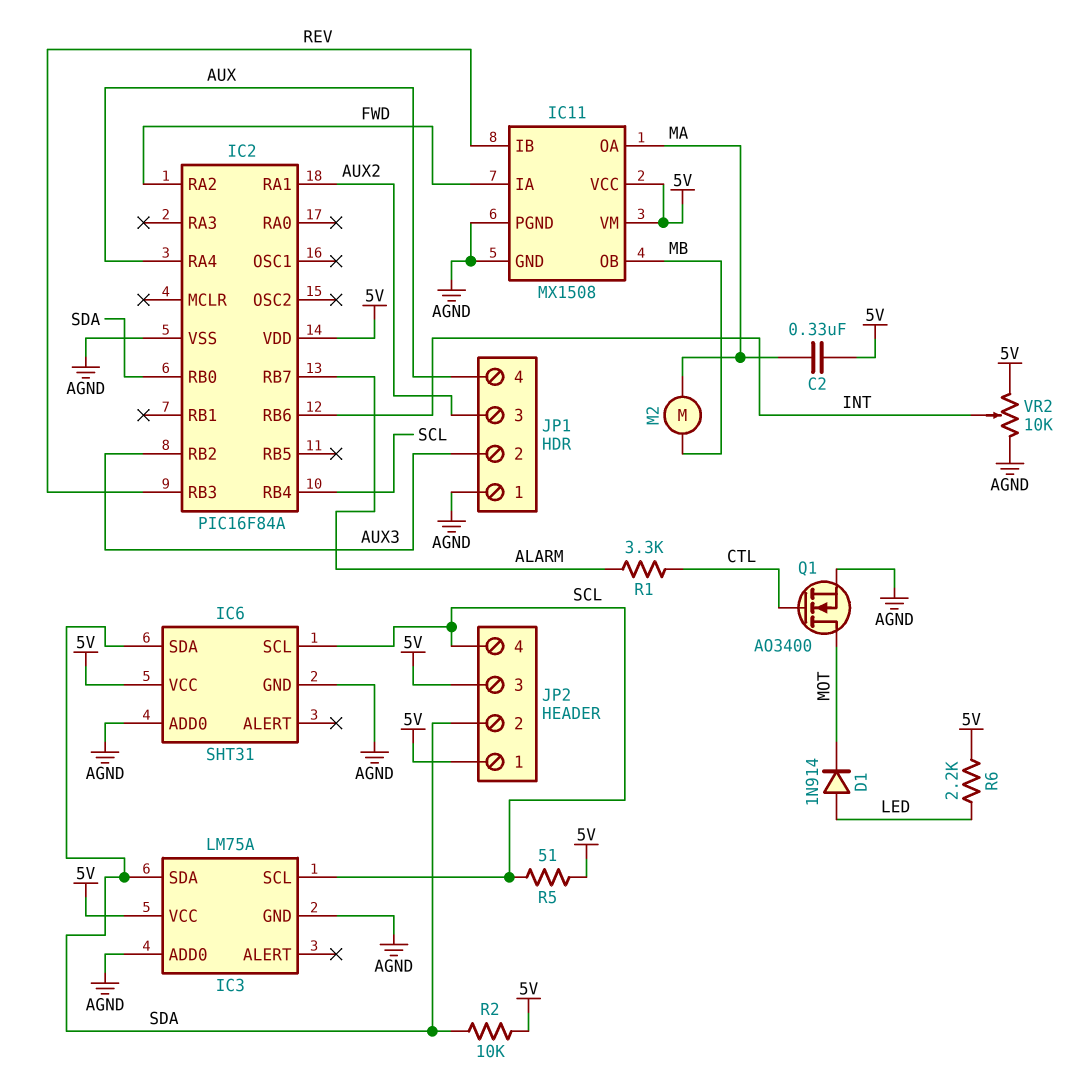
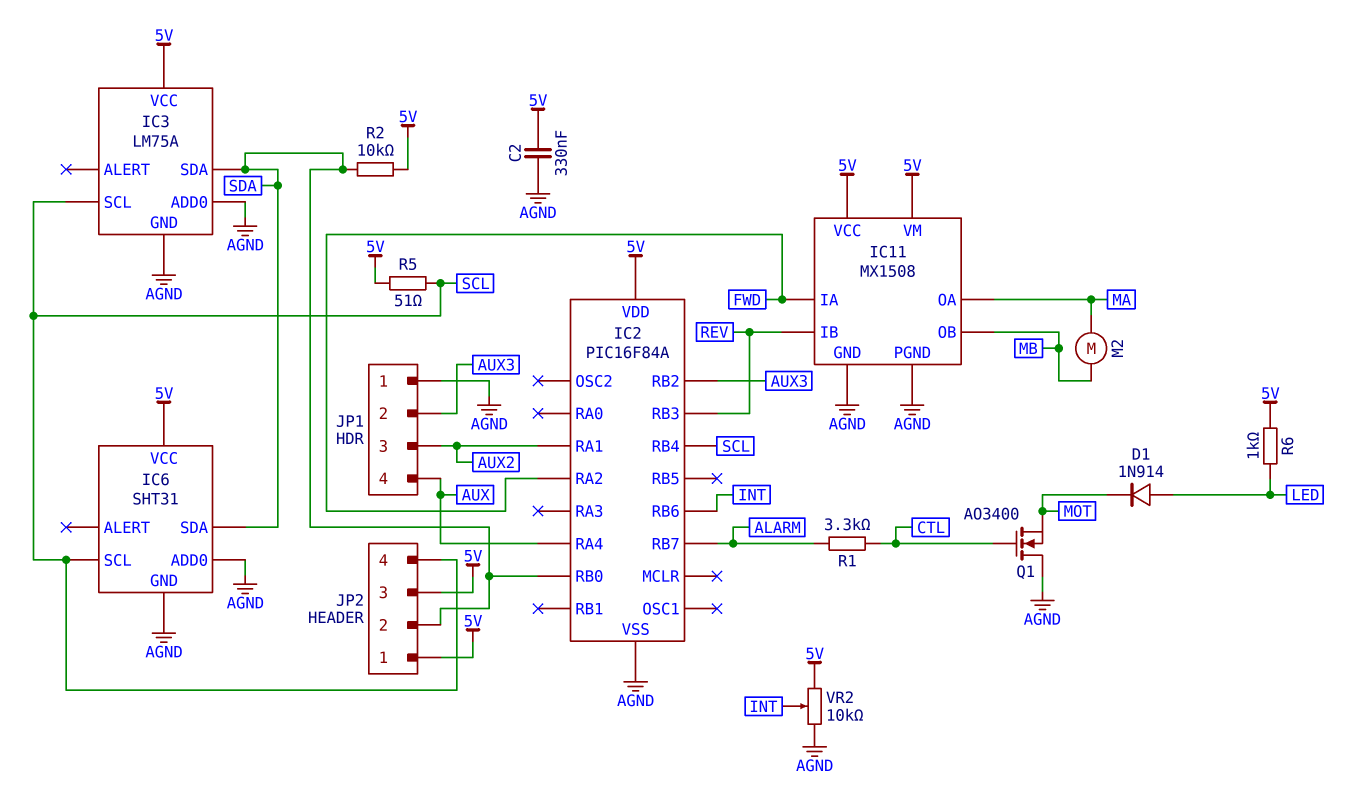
C2: 330nF (5V, MA) -> 330nF (5V, AGND)
Q1: NMOS AO3400 (G CTL, D MOT, S AGND) -> NMOS AO3400 (G CTL, D AGND, S MOT)
R6: 2.2k (5V, LED) -> 1k (5V, LED)

